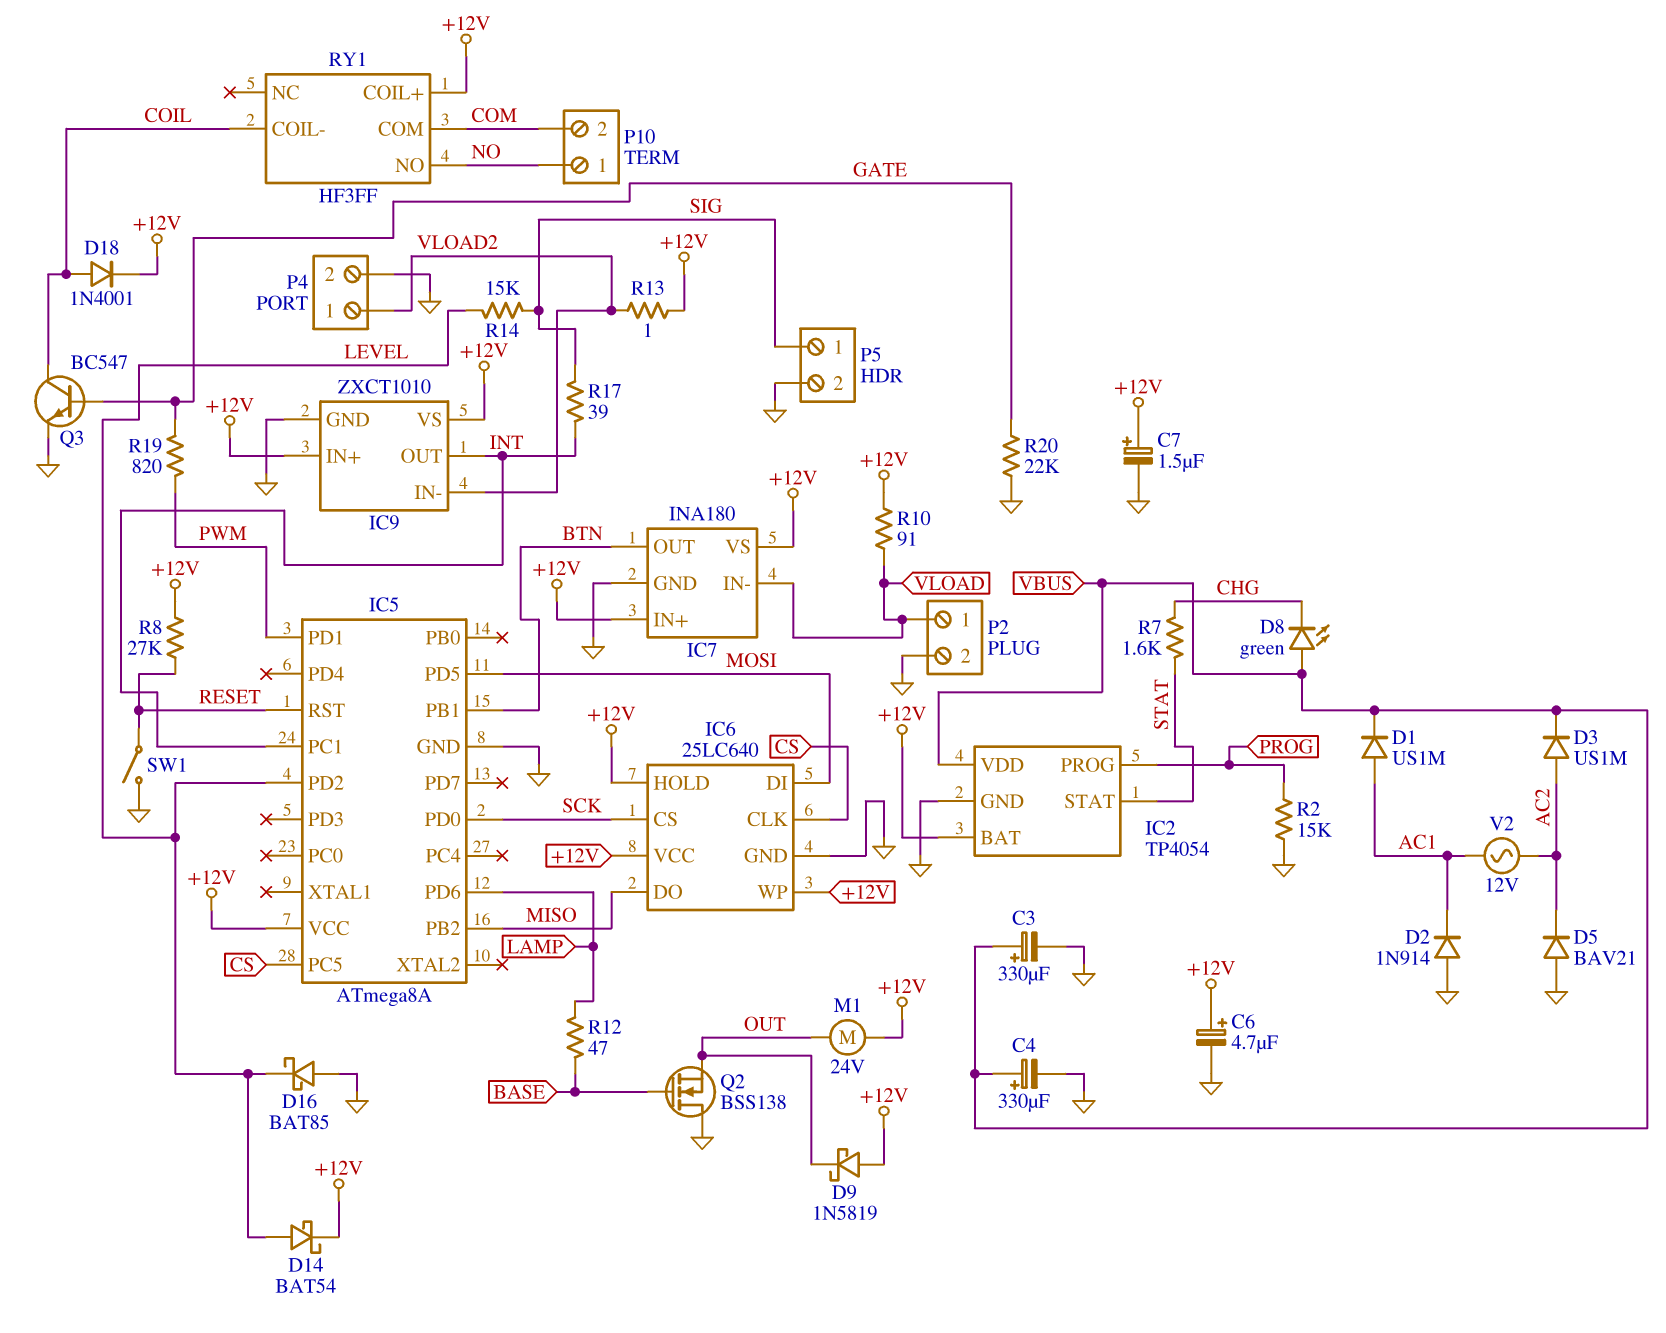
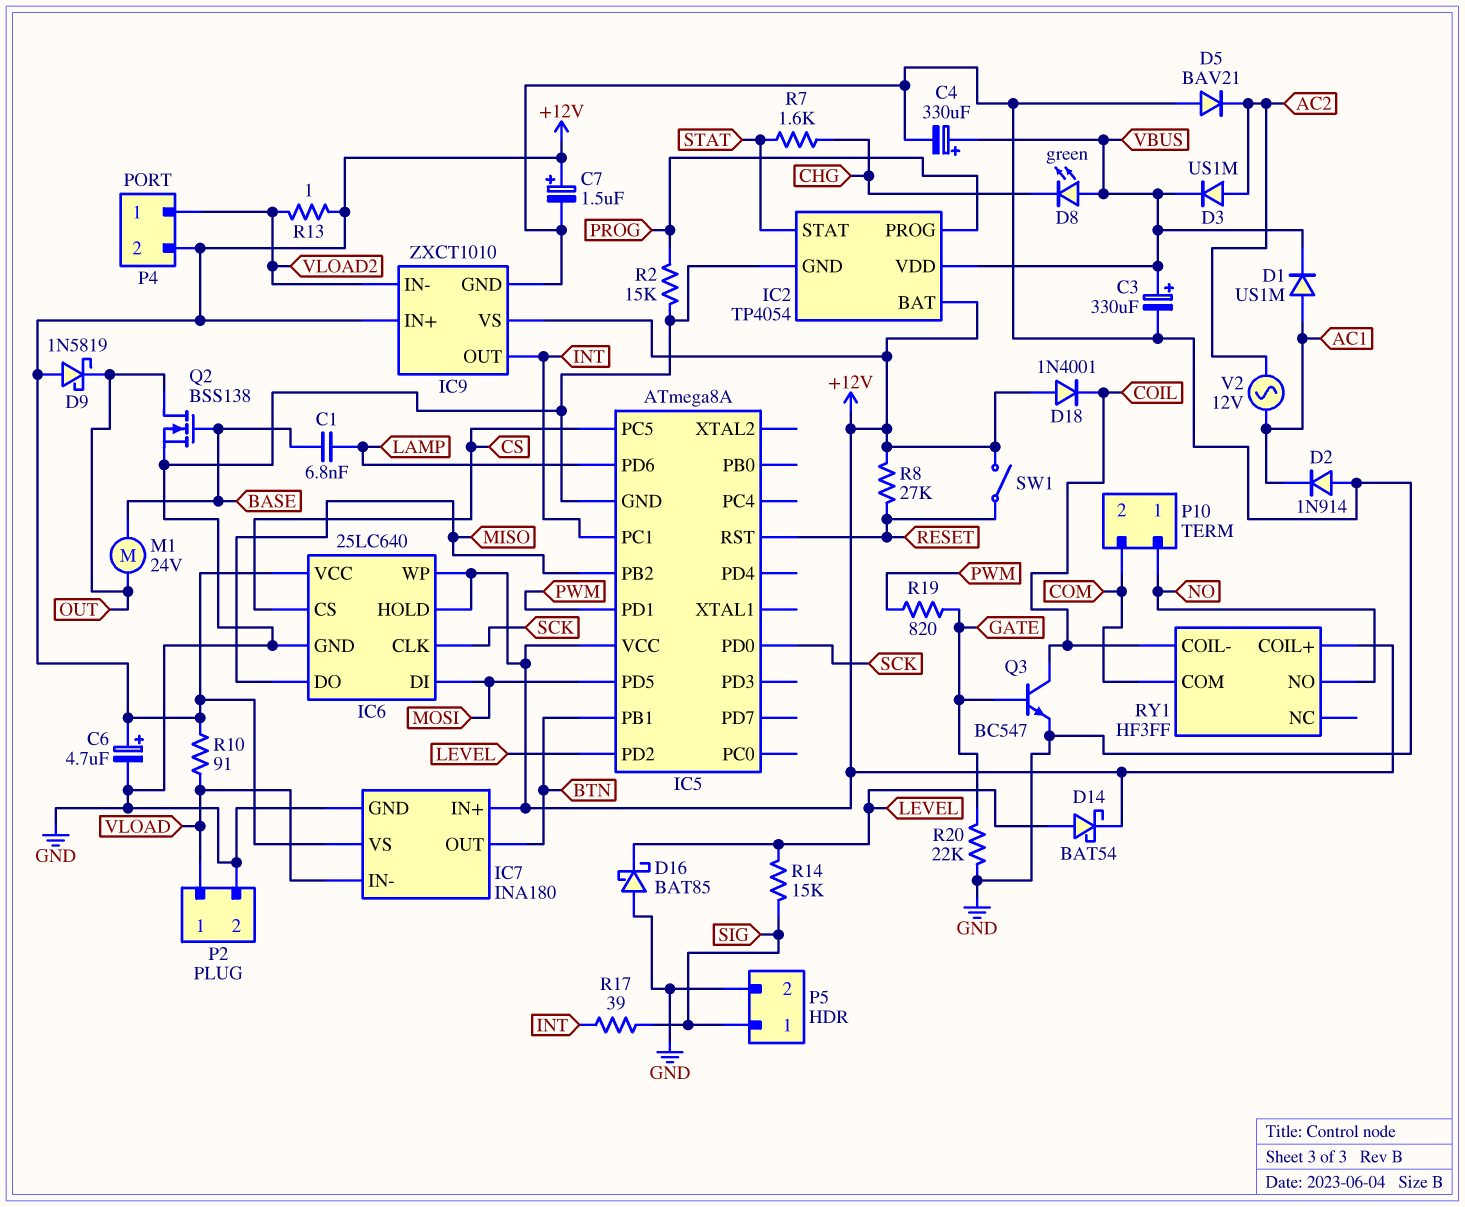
C1: none -> 6.8nF (BASE, LAMP)
D18: diode 1N4001 (A COIL, K +12V) -> diode 1N4001 (A +12V, K COIL)
IC6 pin CLK: CS -> SCK
IC6 pin CS: SCK -> CS
M1: motor 24V (+12V, OUT) -> motor 24V (BASE, OUT)
P4 pin 2: GND -> +12V
Q2: NMOS BSS138 (G BASE, D GND, S OUT) -> NMOS BSS138 (G BASE, D OUT, S GND)
R12: 47 (BASE, LAMP) -> none
SW1: switch (GND, RESET) -> switch (+12V, RESET)

